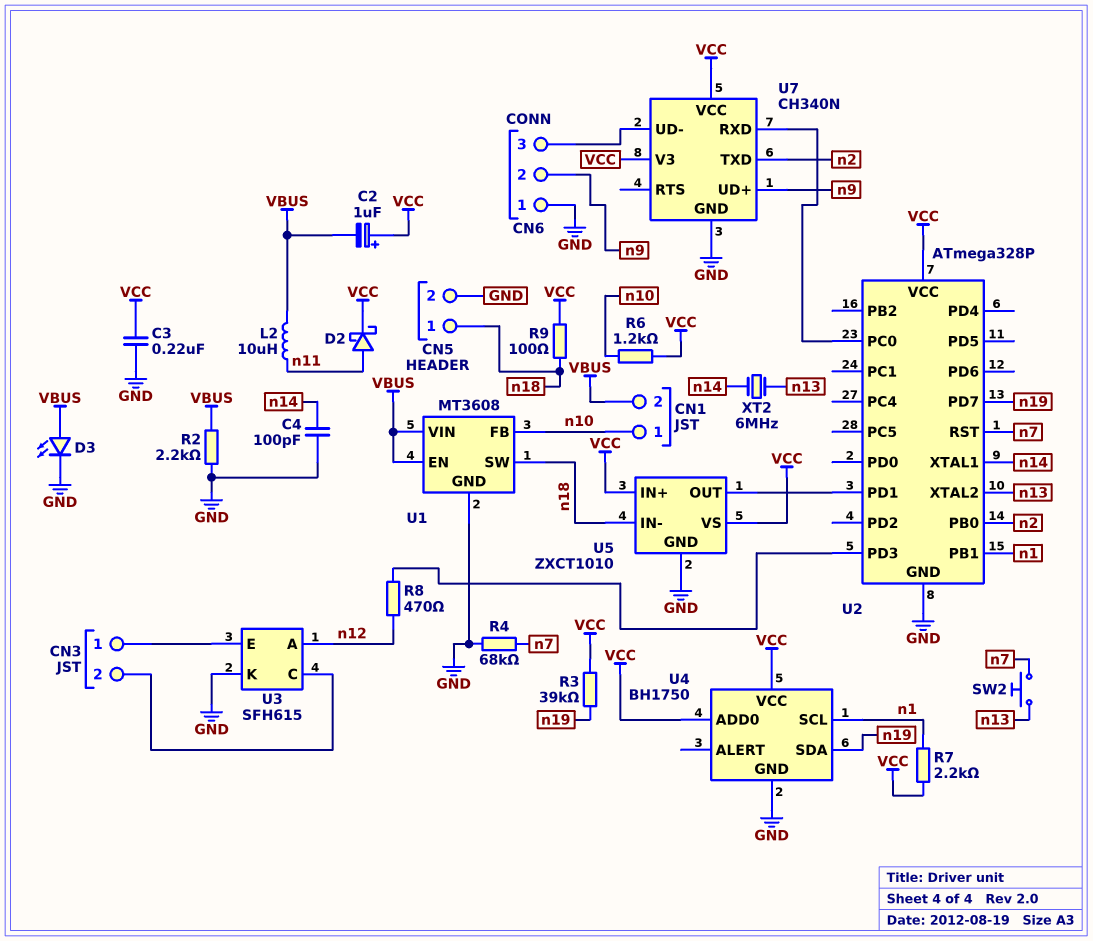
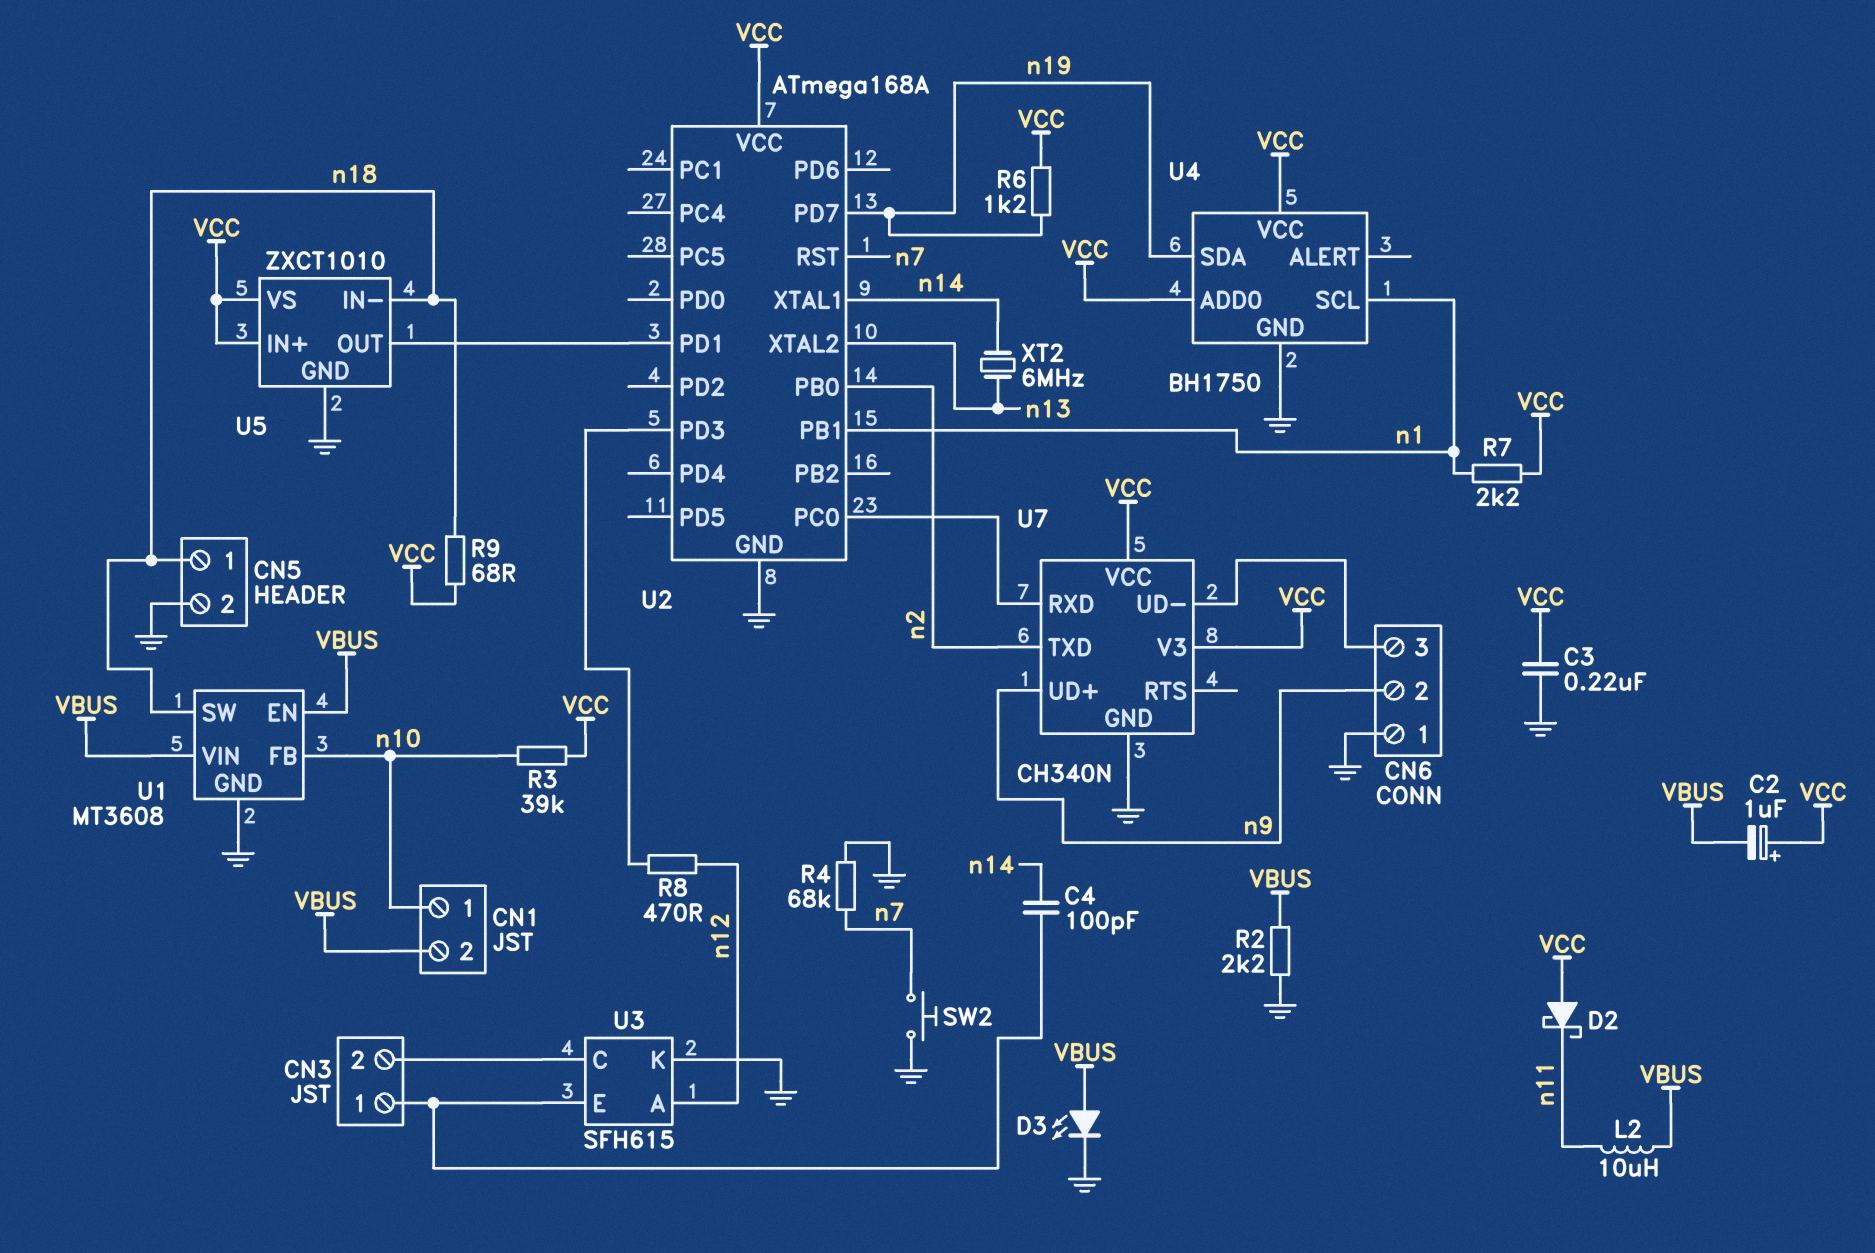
C4: 100pF (GND, n14) -> 100pF (CN3/1, n14)
D2: schottky (A n11, K VCC) -> schottky (A VCC, K n11)
R3: 39k (VCC, n19) -> 39k (VCC, n10)
R6: 1.2k (VCC, n10) -> 1.2k (VCC, n19)
R9: 100 (VCC, n18) -> 68 (VCC, n18)
SW2: button (n7, n13) -> button (GND, n7)
U2: ATmega328P -> ATmega168A

